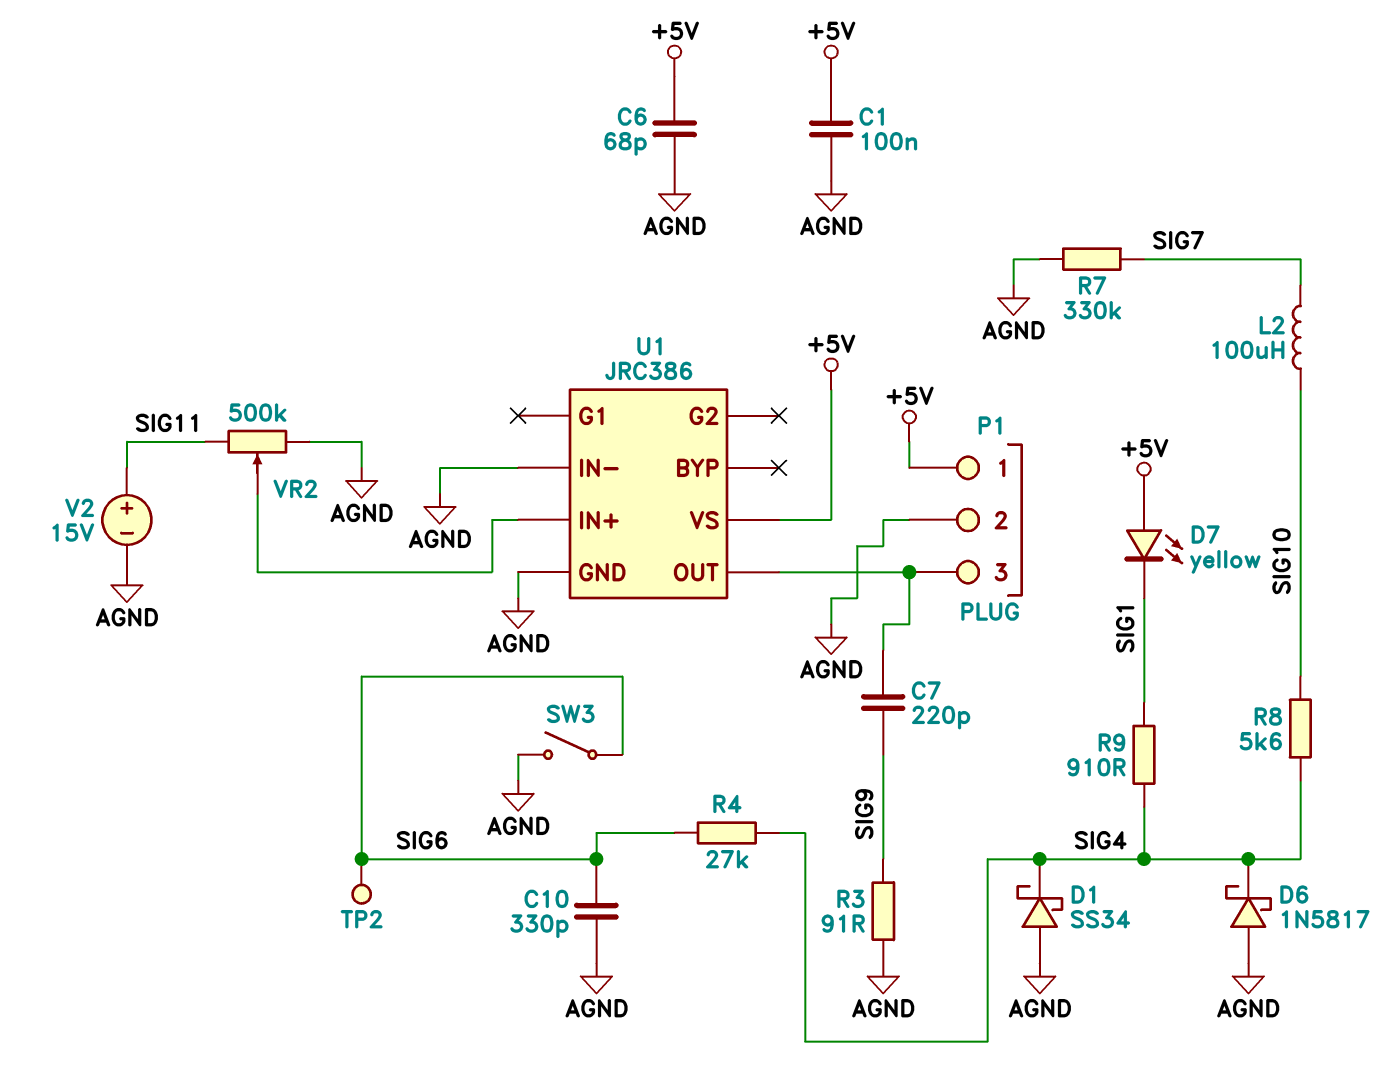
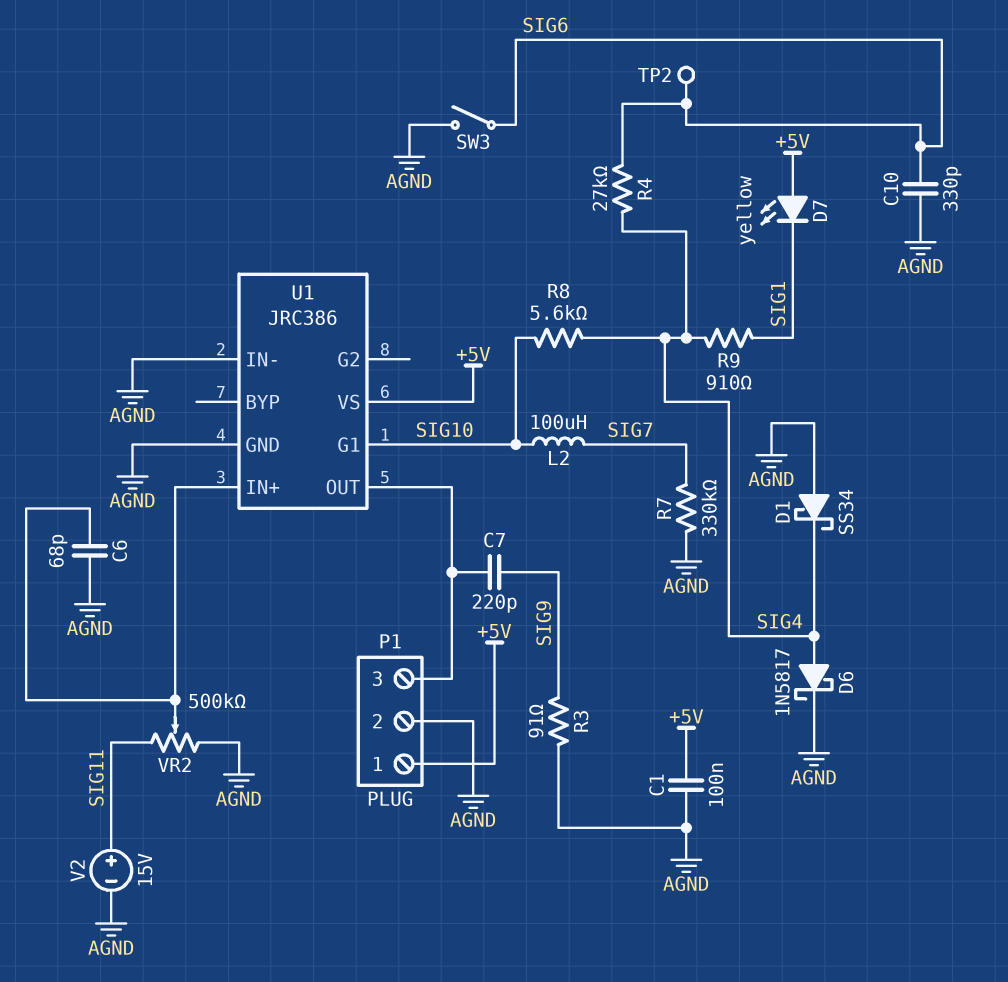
C6: 68pF (+5V, AGND) -> 68pF (AGND, U1/IN+)
D6: schottky 1N5817 (A AGND, K SIG4) -> schottky 1N5817 (A SIG4, K AGND)
U1 pin G1: none -> SIG10

